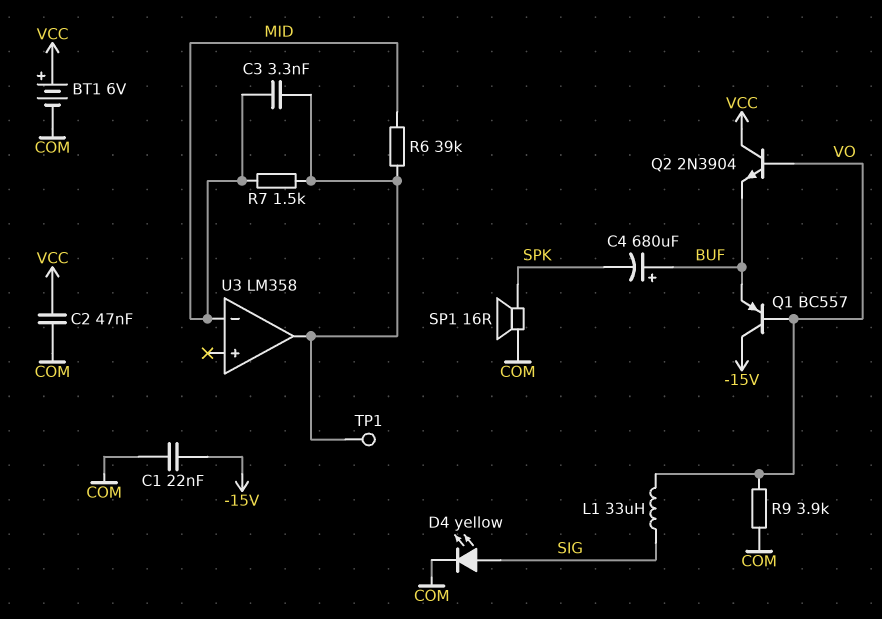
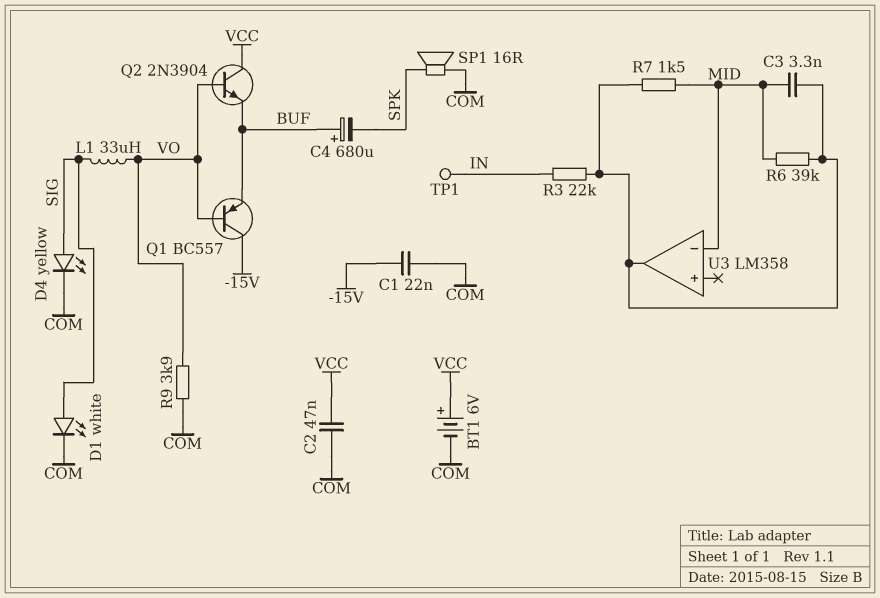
D1: none -> LED white (A SIG, K COM)
R3: none -> 22k (IN, U3/out)
TP1: test point (U3/out) -> test point (IN)

